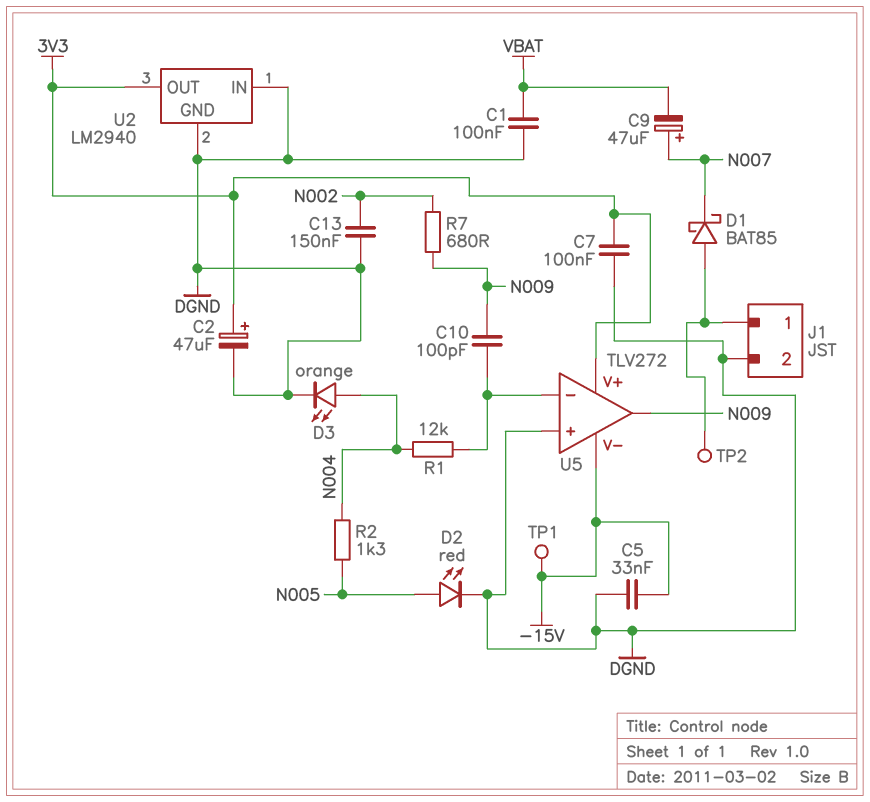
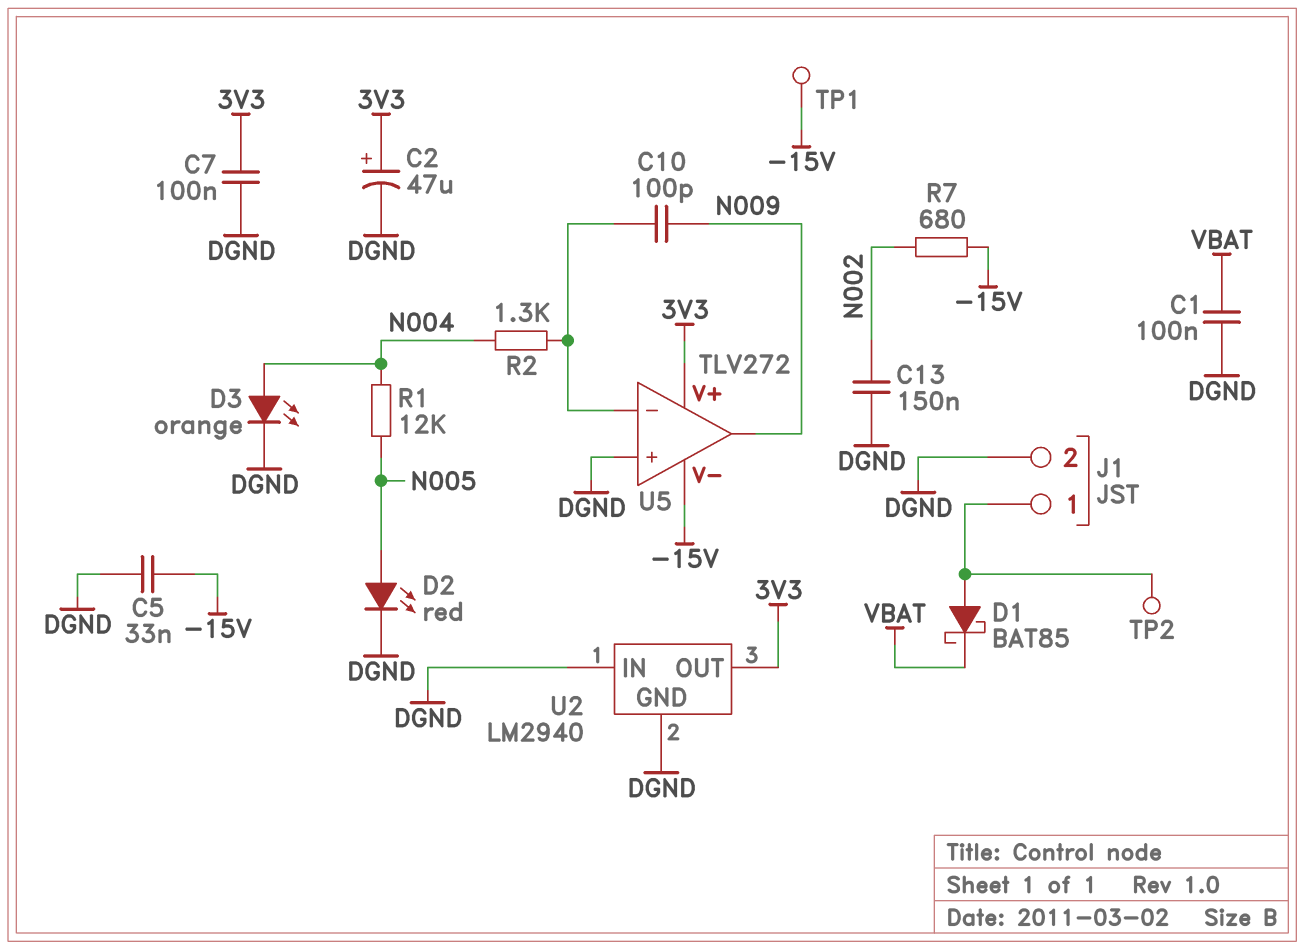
C9: 47uF (plus N007, minus VBAT) -> none
D1: schottky BAT85 (A J1/1, K N007) -> schottky BAT85 (A J1/1, K VBAT)
R1: 12k (N004, U5/in-) -> 12k (N004, N005)
R2: 1.3k (N004, N005) -> 1.3k (N004, U5/in-)
R7: 680 (N002, N009) -> 680 (-15V, N002)

